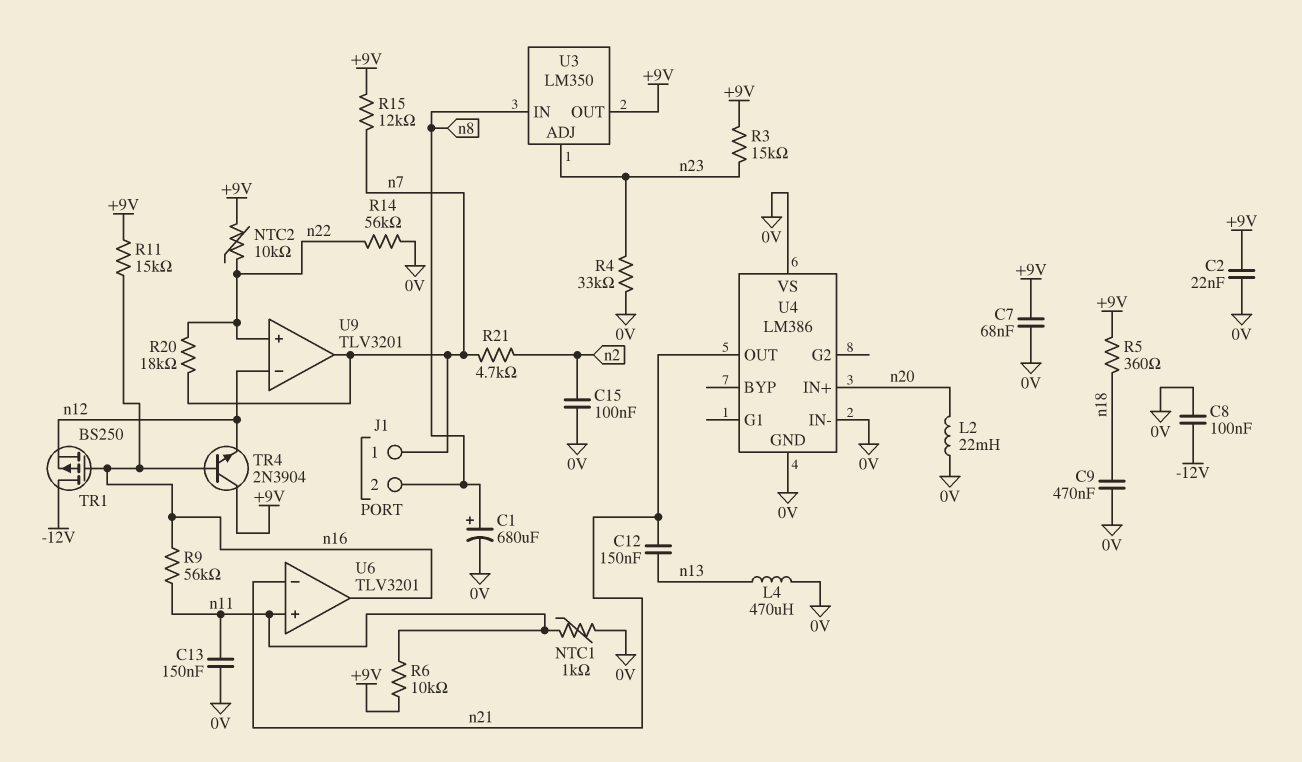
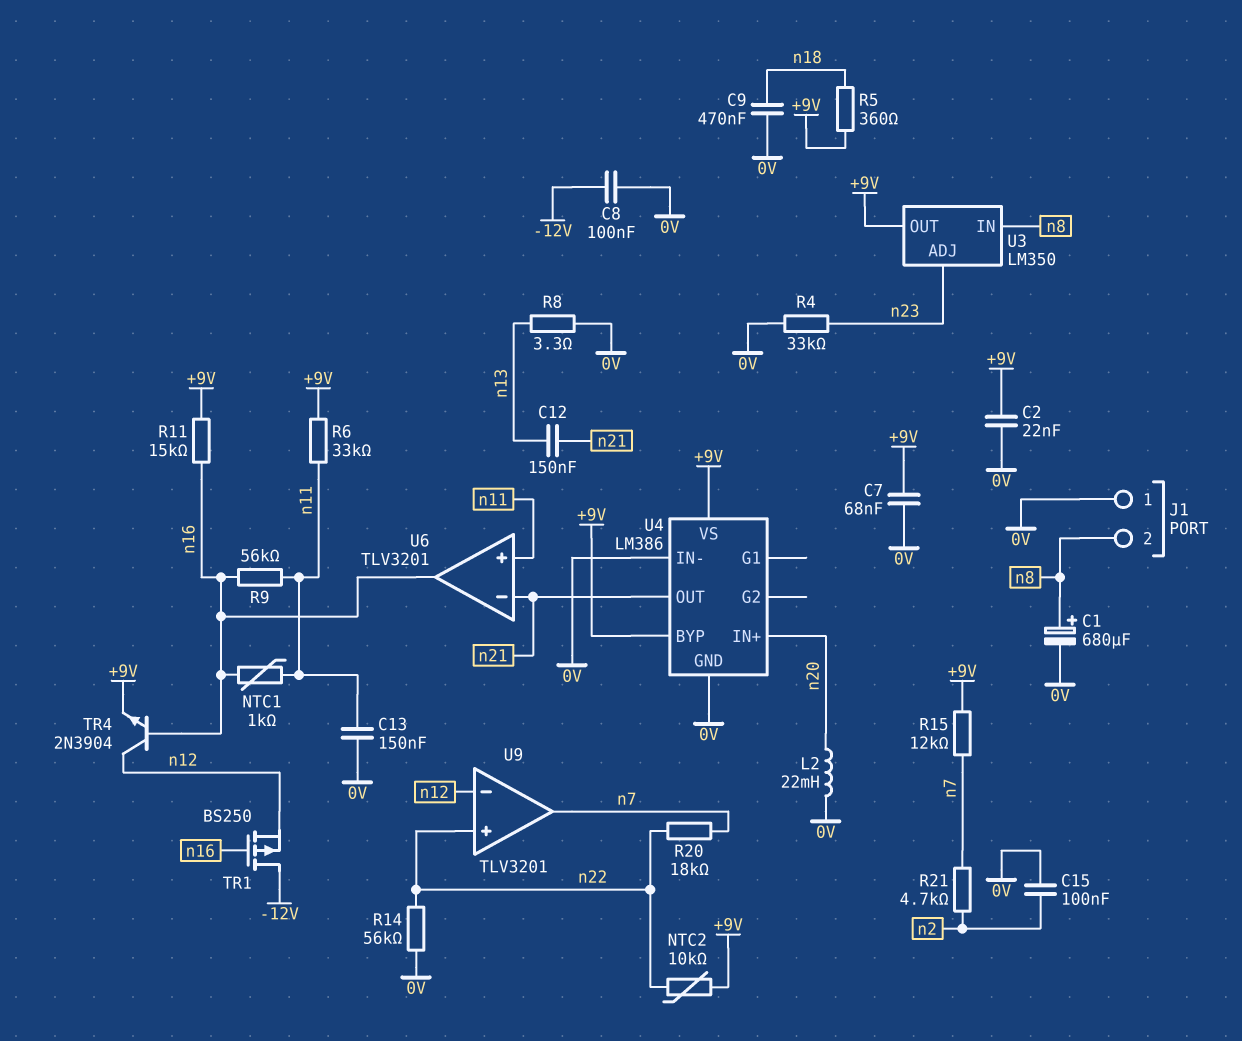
J1 pin 1: n7 -> 0V
L4: 470uH (0V, n13) -> none
NTC1: 1k (0V, n11) -> 1k (n11, n16)
R3: 15k (+9V, n23) -> none
R6: 10k (+9V, n11) -> 33k (+9V, n11)
R8: none -> 3.3 (0V, n13)
TR4: NPN 2N3904 (B n16, C +9V, E n12) -> NPN 2N3904 (B n16, C n12, E +9V)
U4 pin BYP: none -> +9V
U4 pin VS: 0V -> +9V

